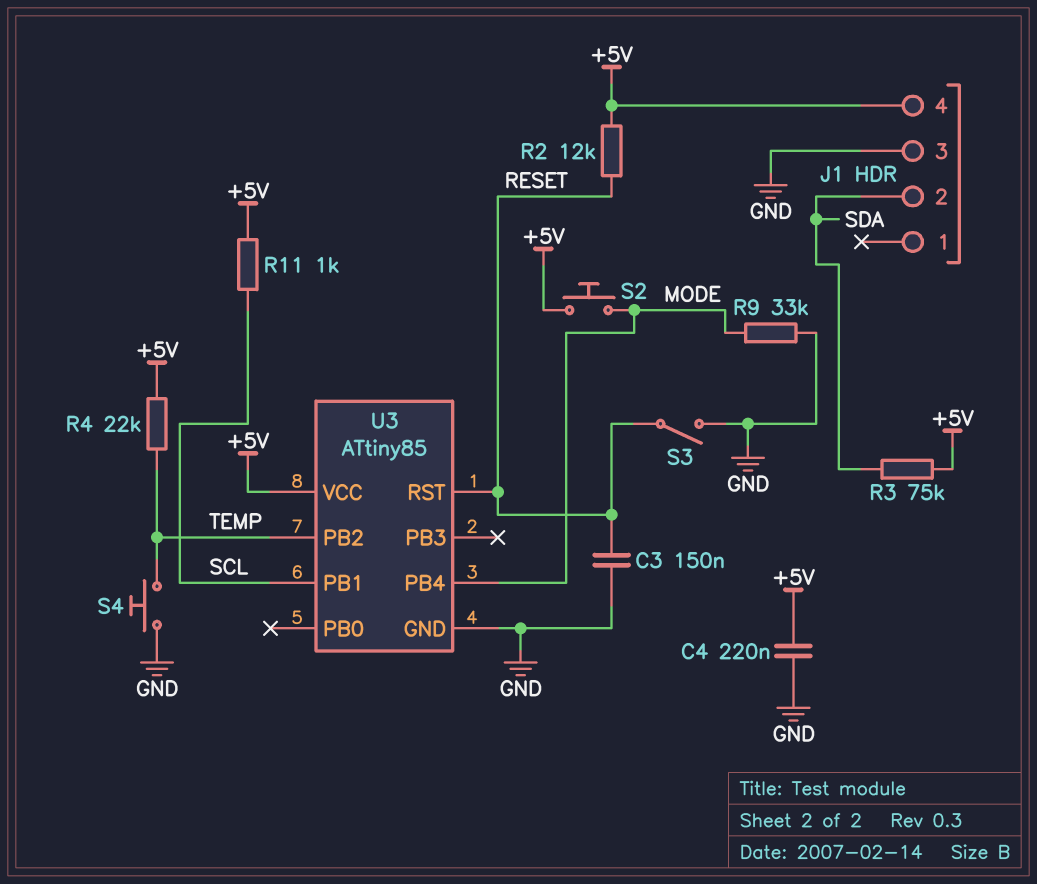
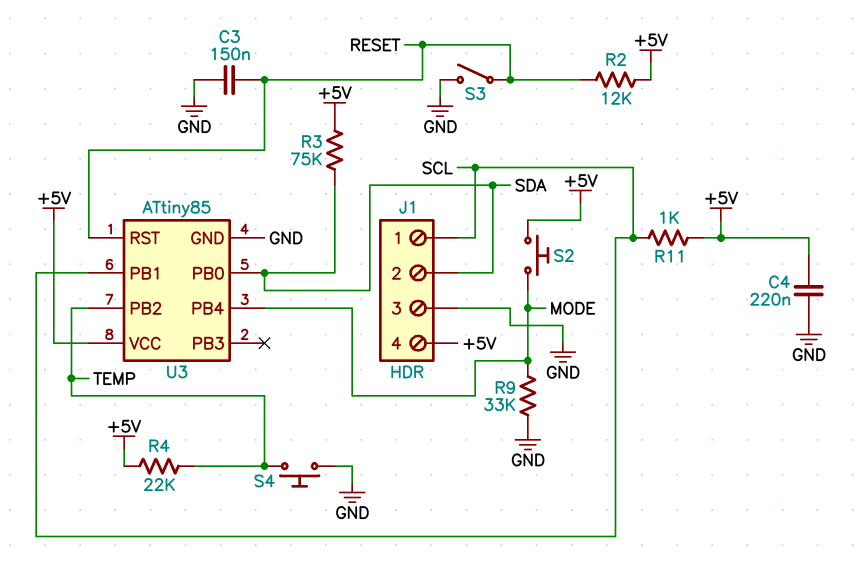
J1 pin 1: none -> SCL
U3 pin PB0: none -> SDA

